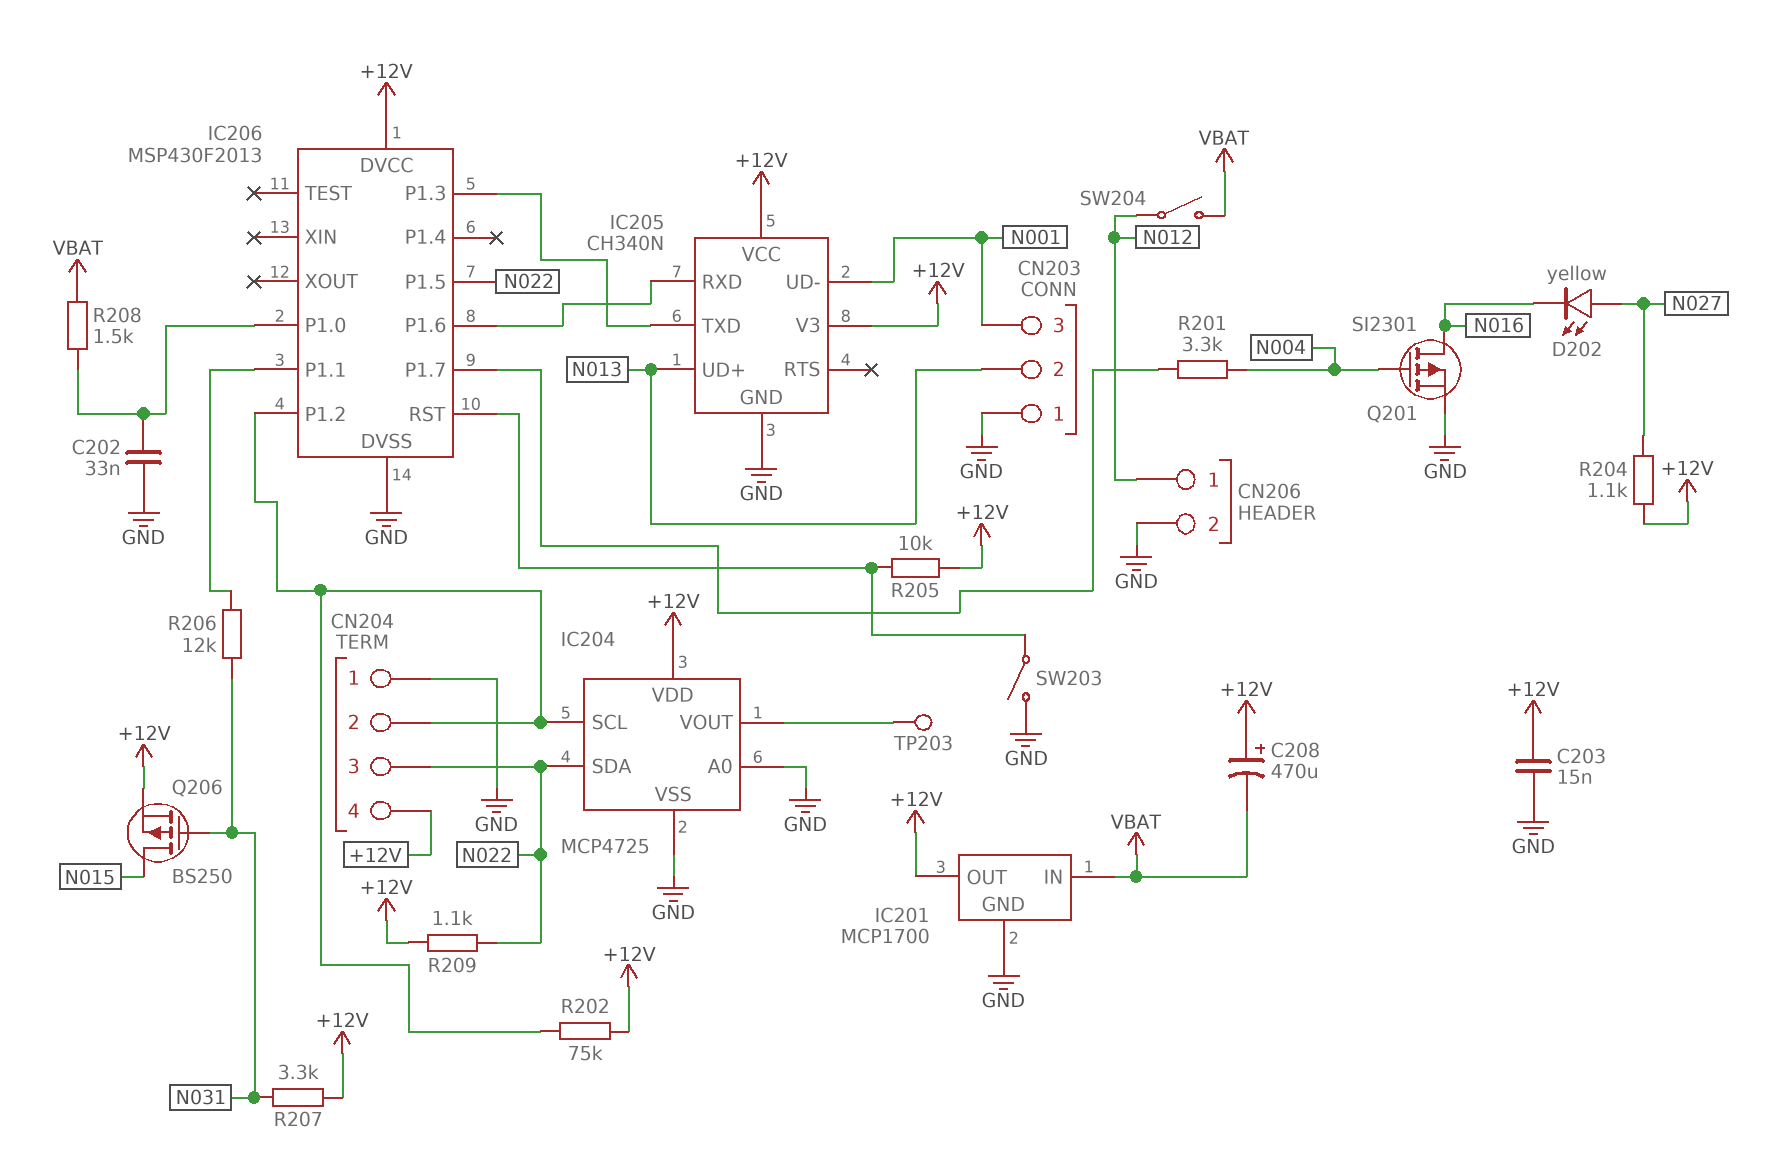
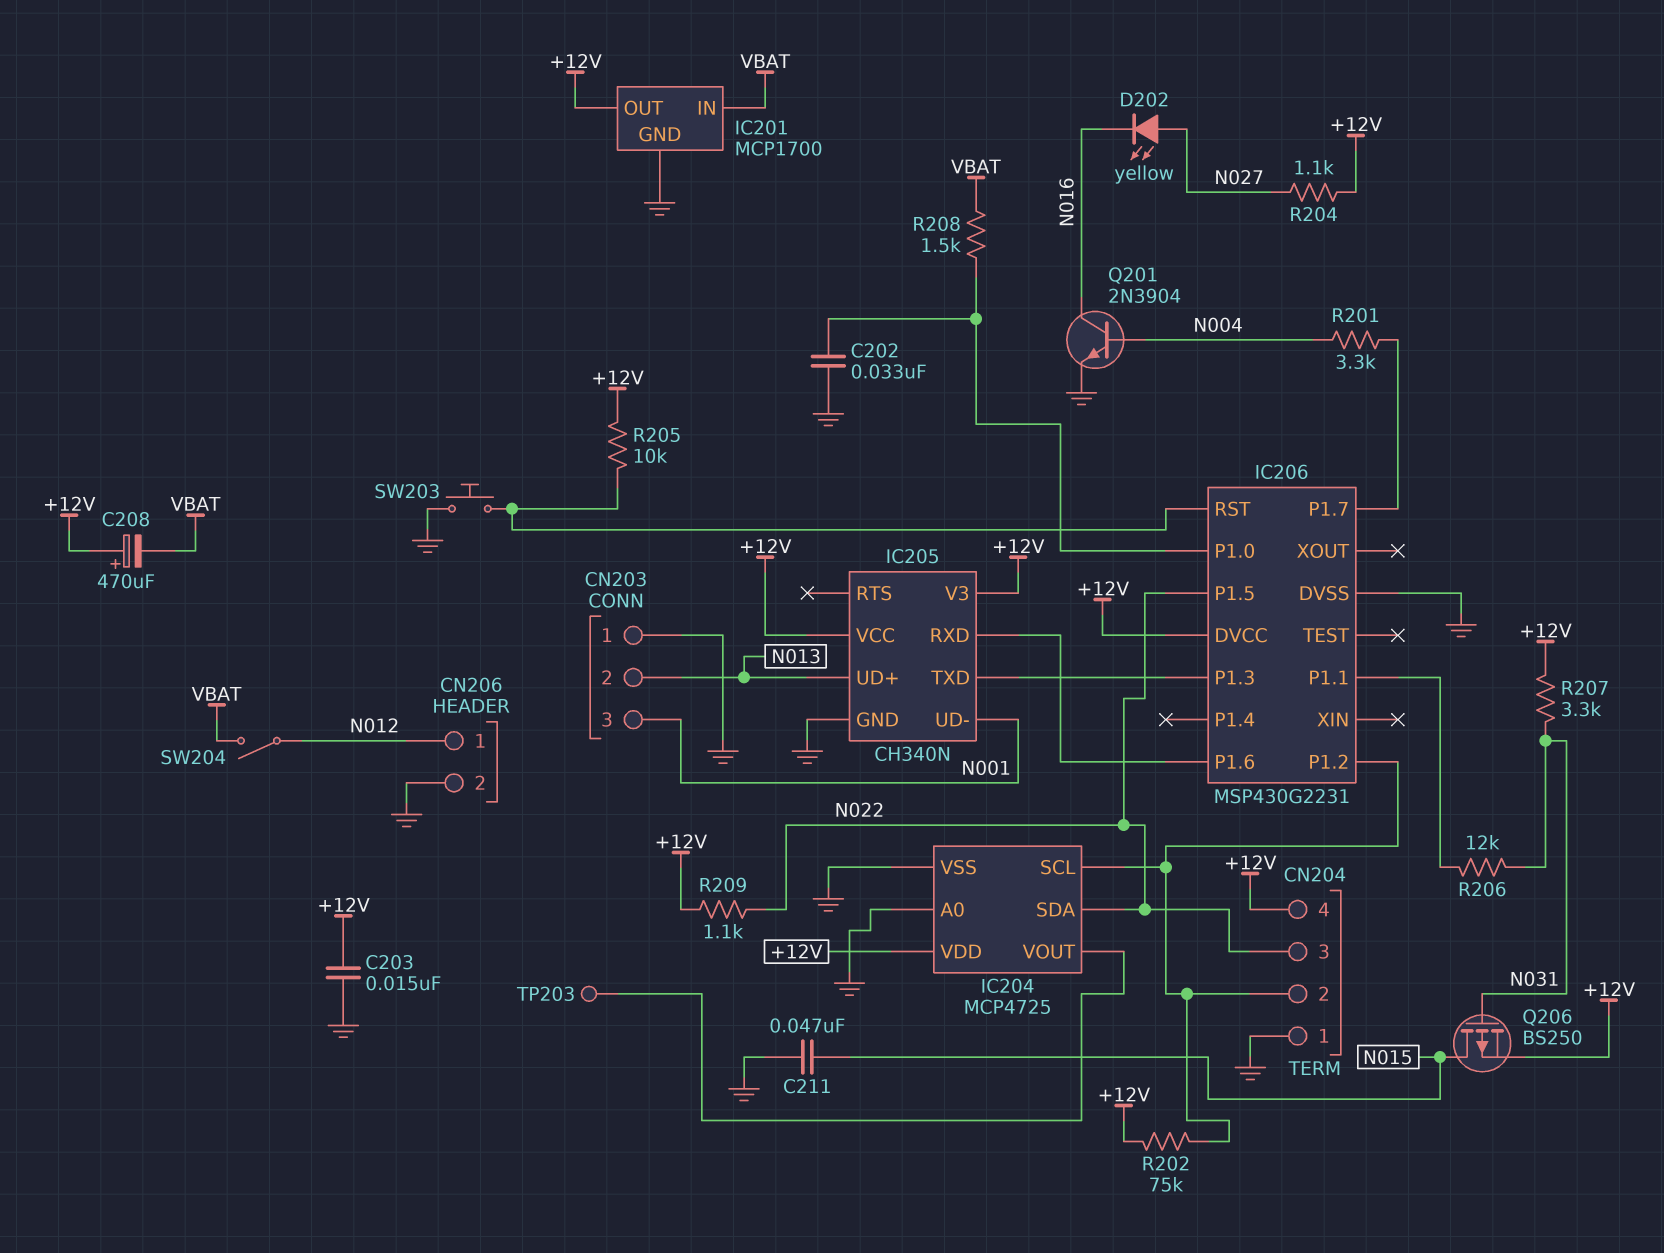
C211: none -> 47nF (GND, N015)
IC206: MSP430F2013 -> MSP430G2231
Q201: PMOS SI2301 (G N004, D N016, S GND) -> NPN 2N3904 (B N004, C N016, E GND)
SW203: switch (GND, IC206/RST) -> button (GND, IC206/RST)

